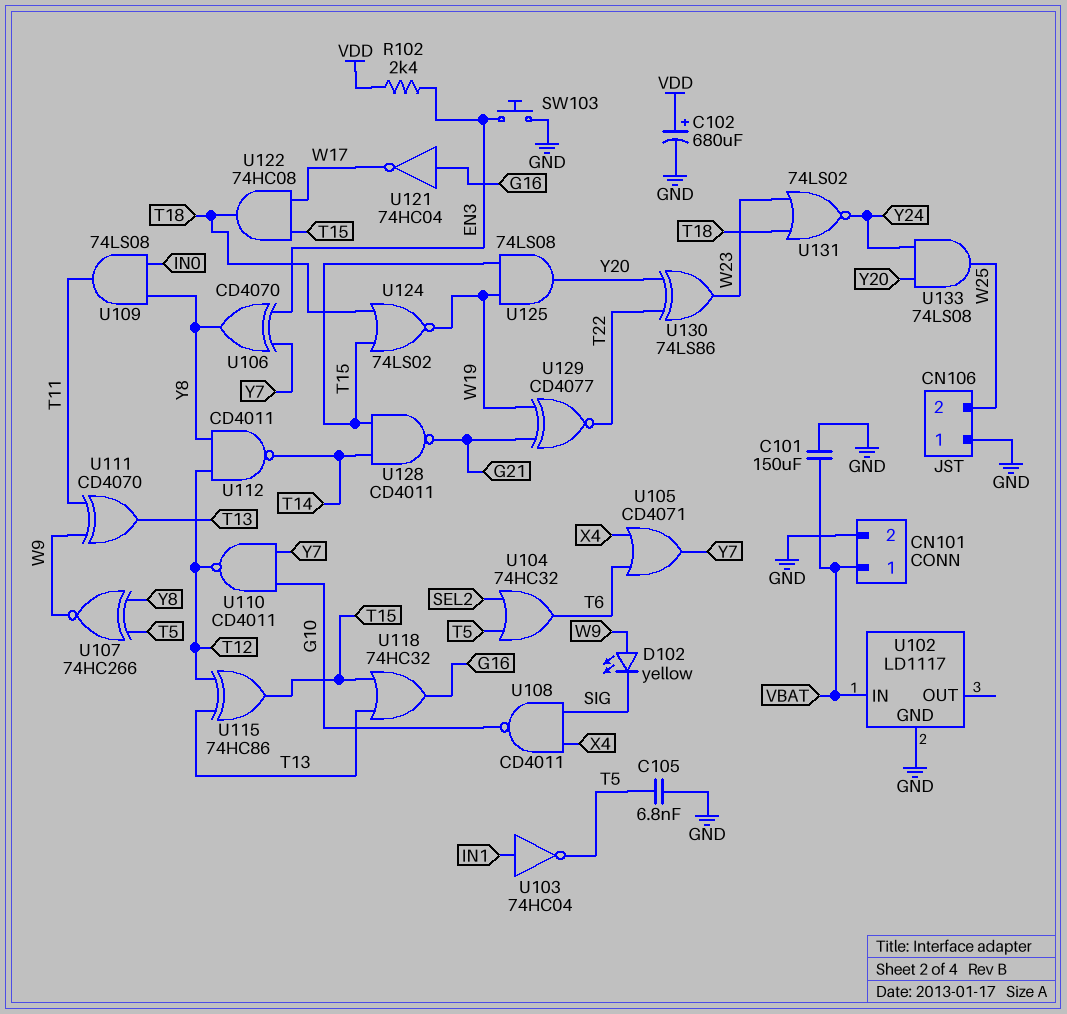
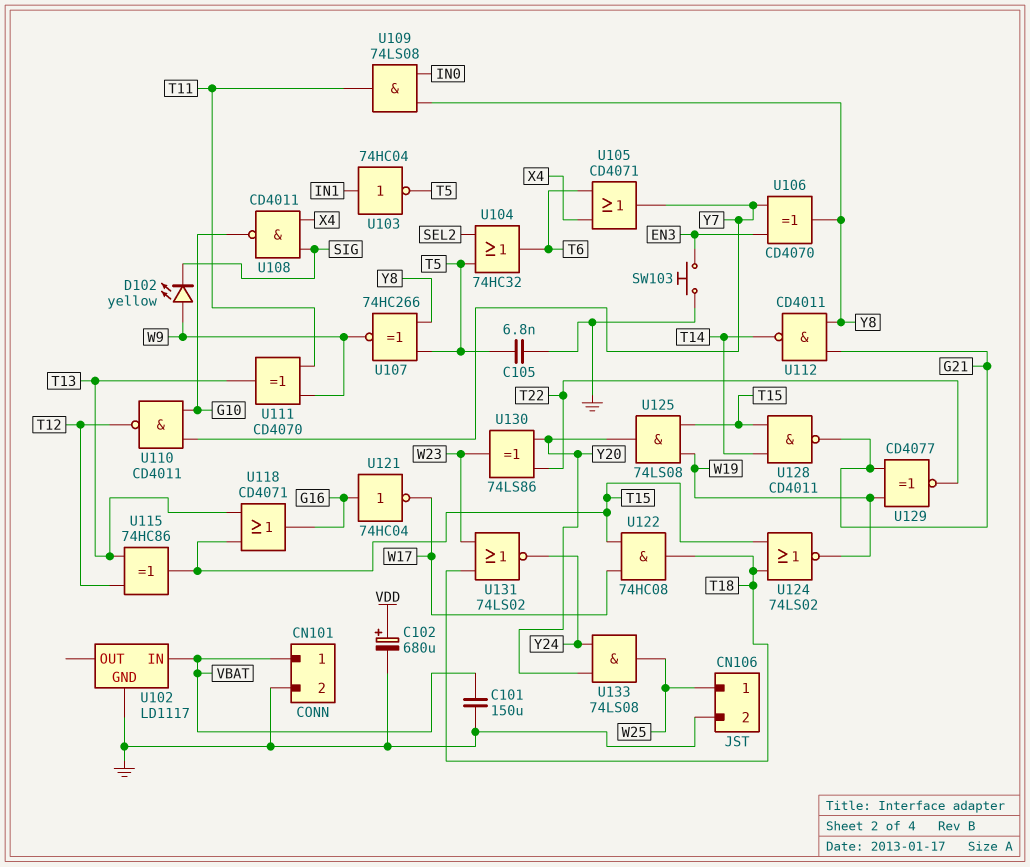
CN106 pin 1: GND -> W25
CN106 pin 2: W25 -> GND
R102: 2.4k (EN3, VDD) -> none
U112: NAND CD4011 (in T12, in Y8, out T14) -> NAND CD4011 (in G21, in Y8, out T14)
U118: OR 74HC32 (in T13, in T15, out G16) -> OR CD4071 (in T13, in T15, out G16)

